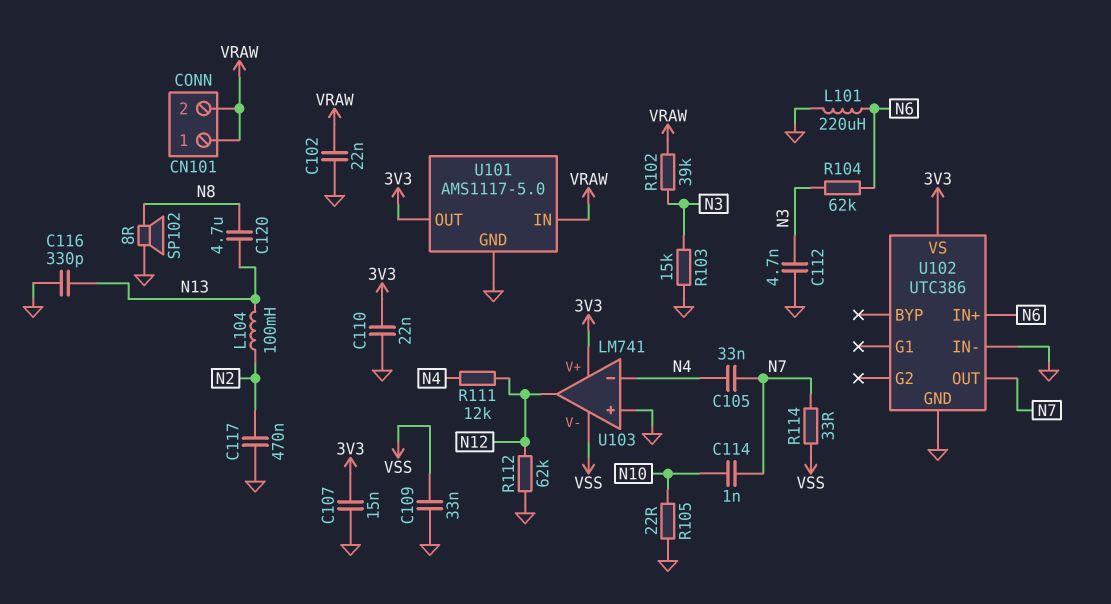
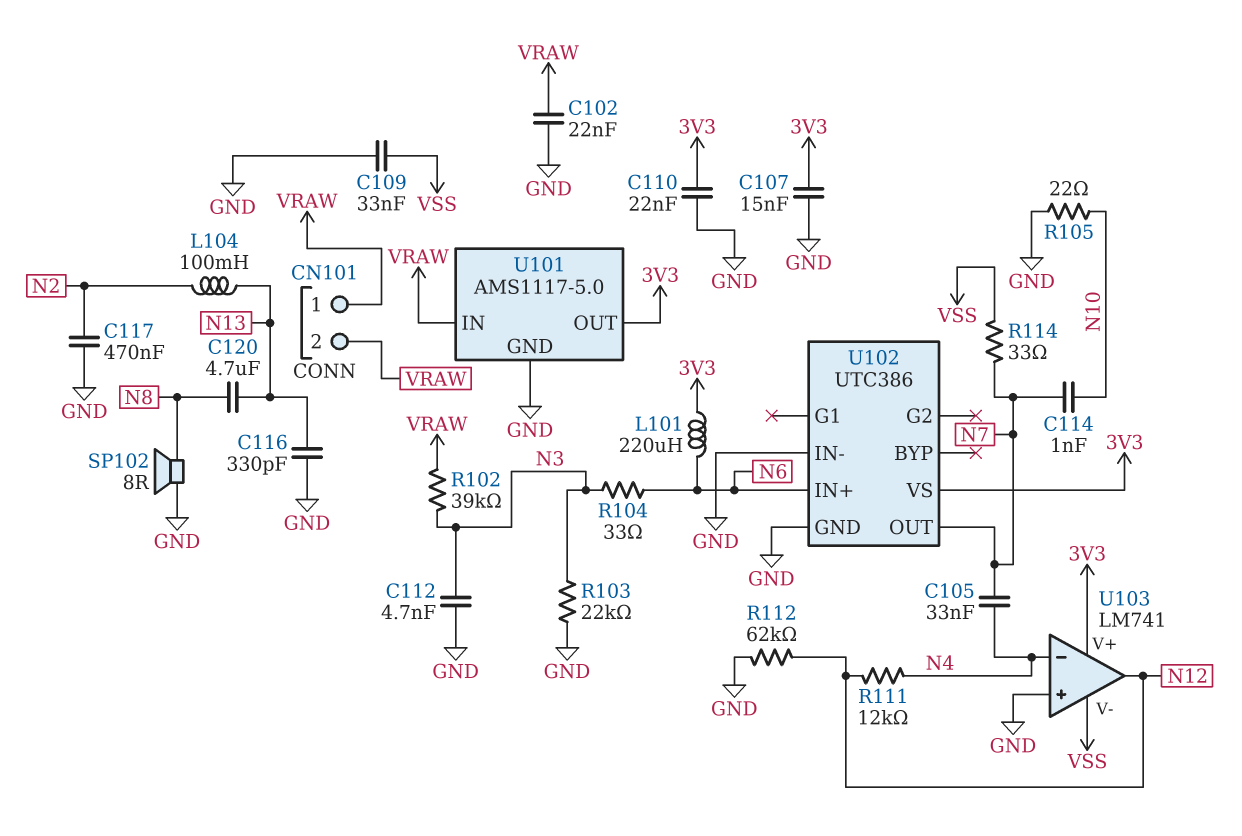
L101: 220uH (GND, N6) -> 220uH (3V3, N6)
R103: 15k (GND, N3) -> 22k (GND, N3)
R104: 62k (N3, N6) -> 33 (N3, N6)

